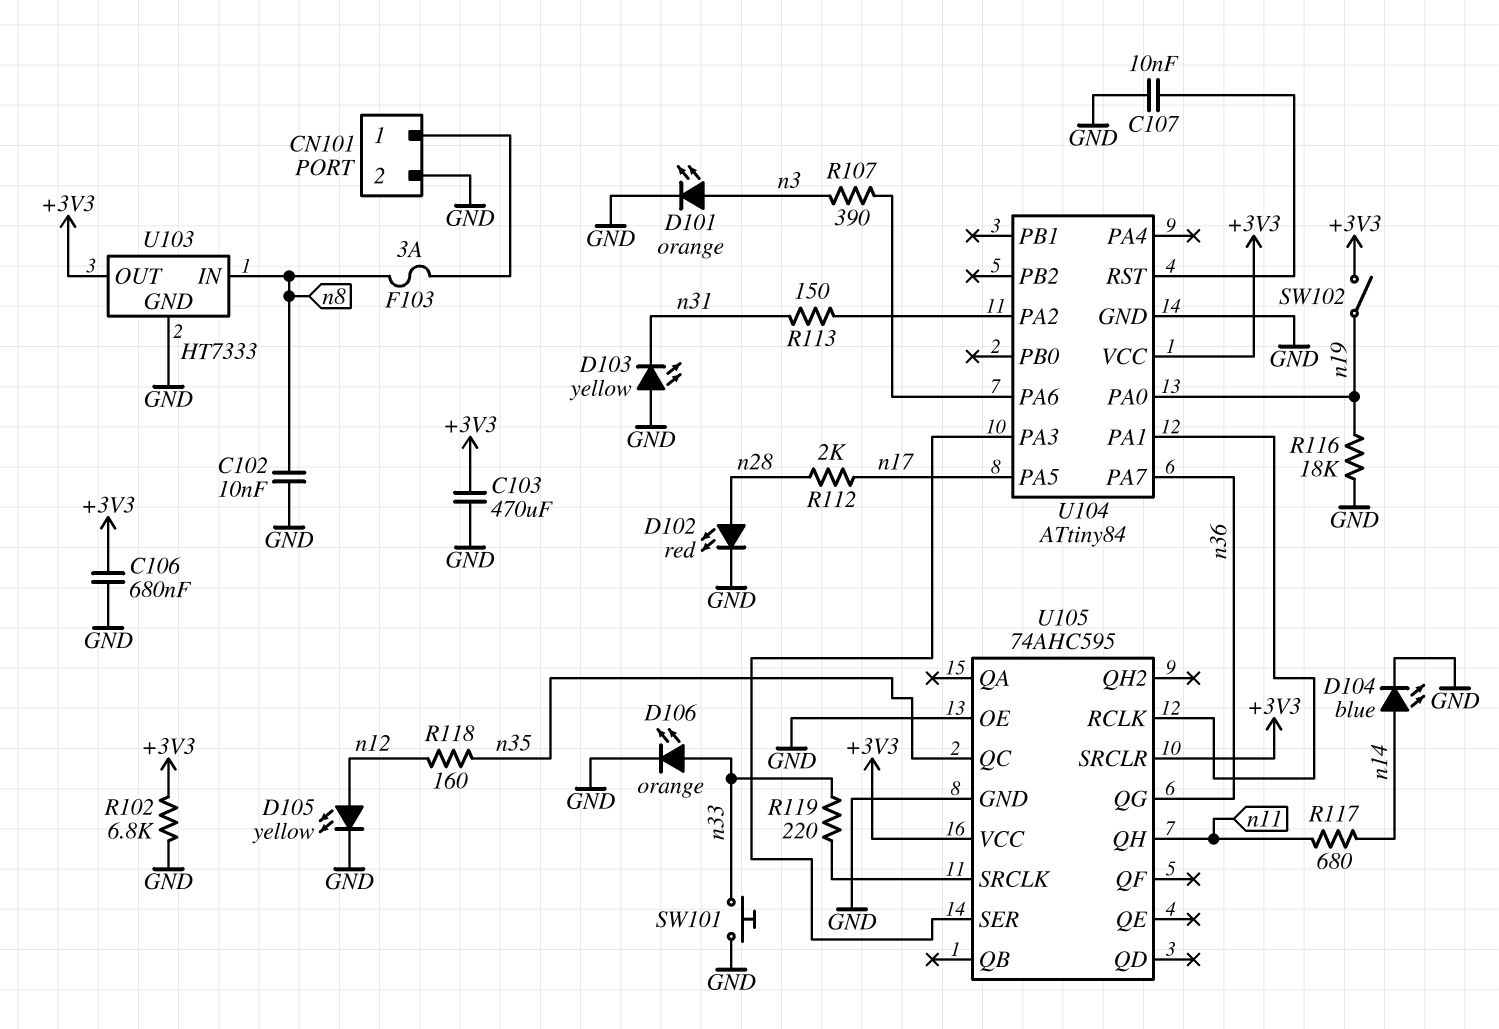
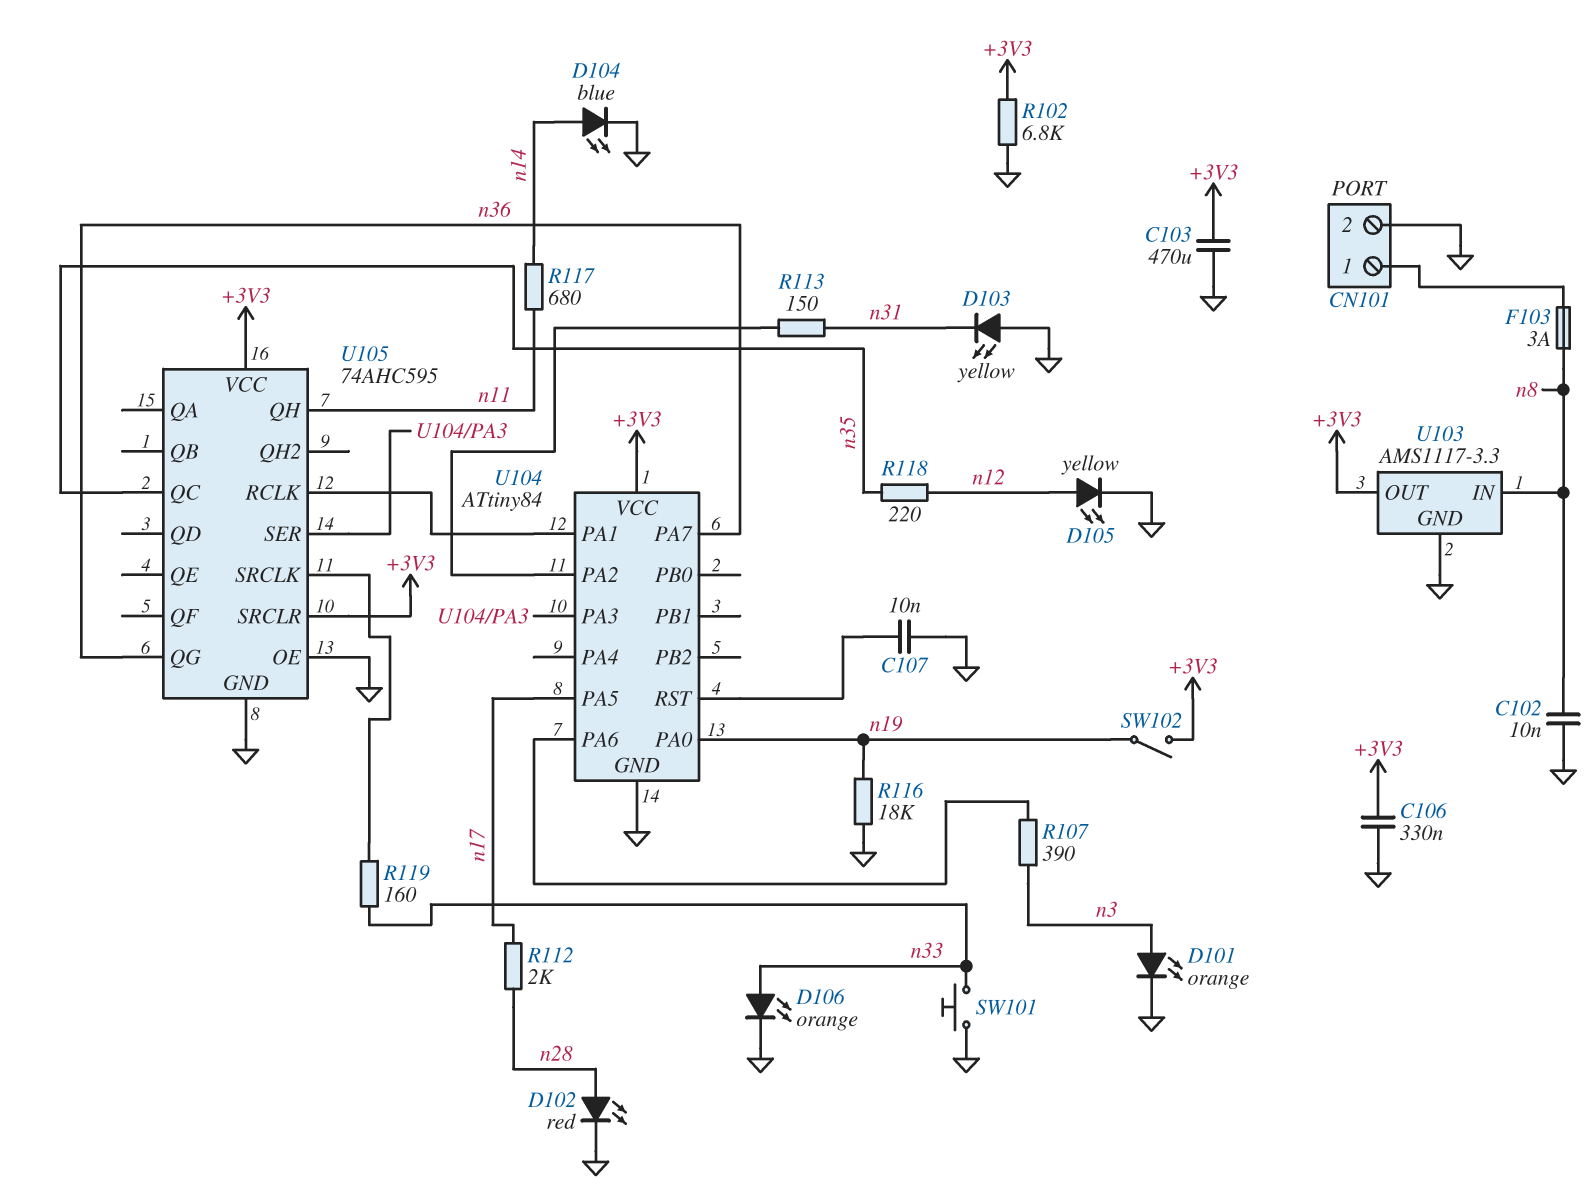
C106: 680nF (+3V3, GND) -> 330nF (+3V3, GND)
R118: 160 (n12, n35) -> 220 (n12, n35)
R119: 220 (U105/SRCLK, n33) -> 160 (U105/SRCLK, n33)
U103: HT7333 -> AMS1117-3.3

